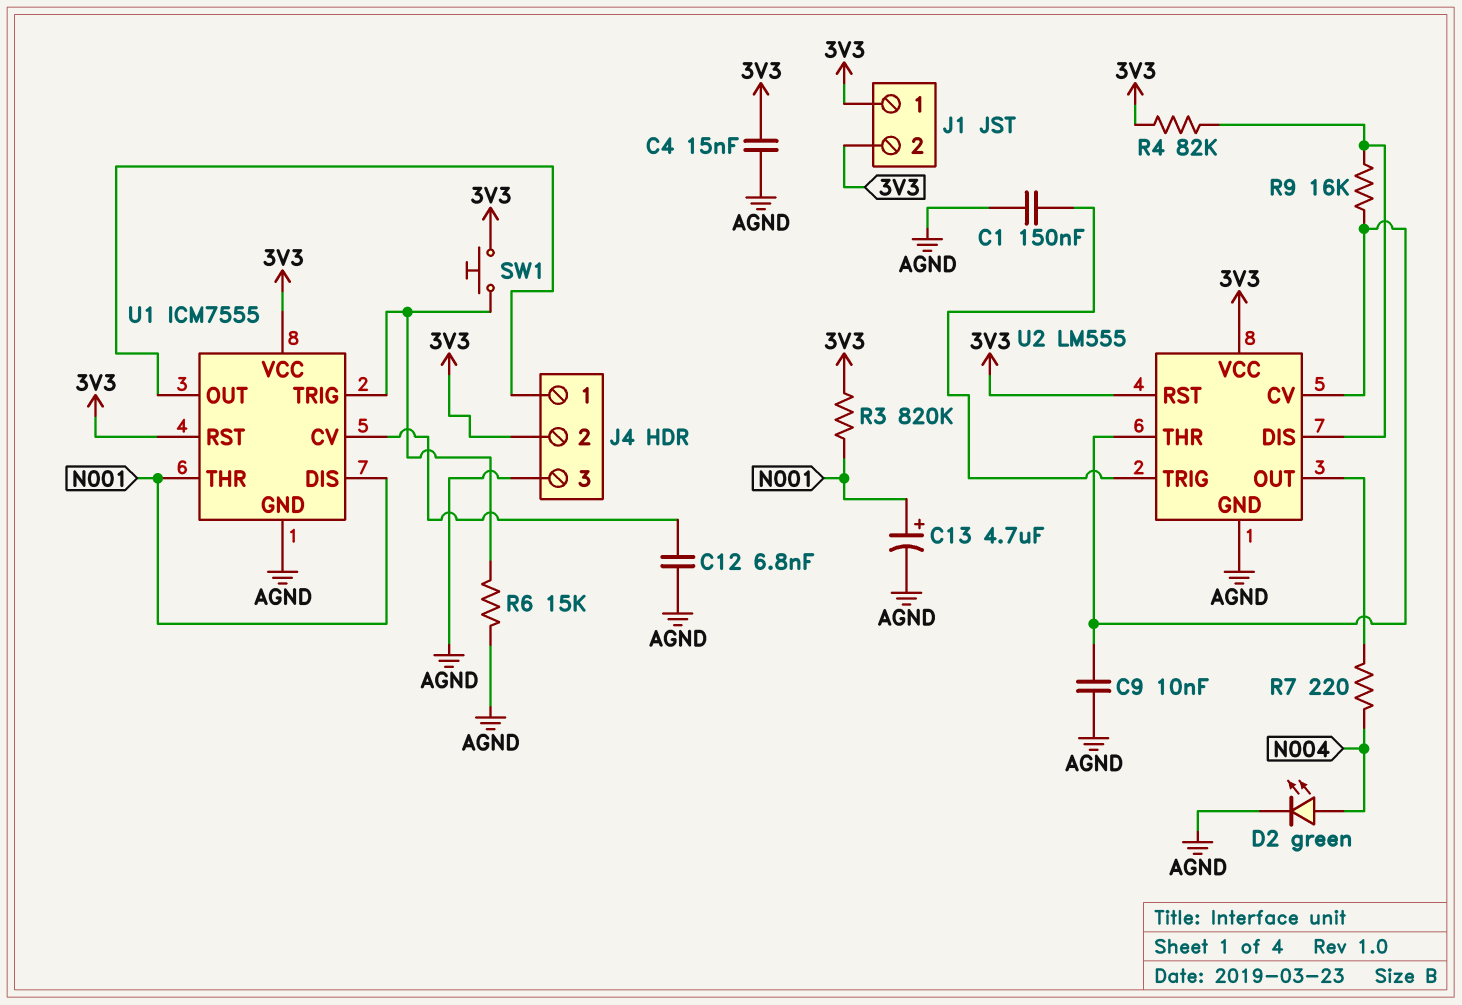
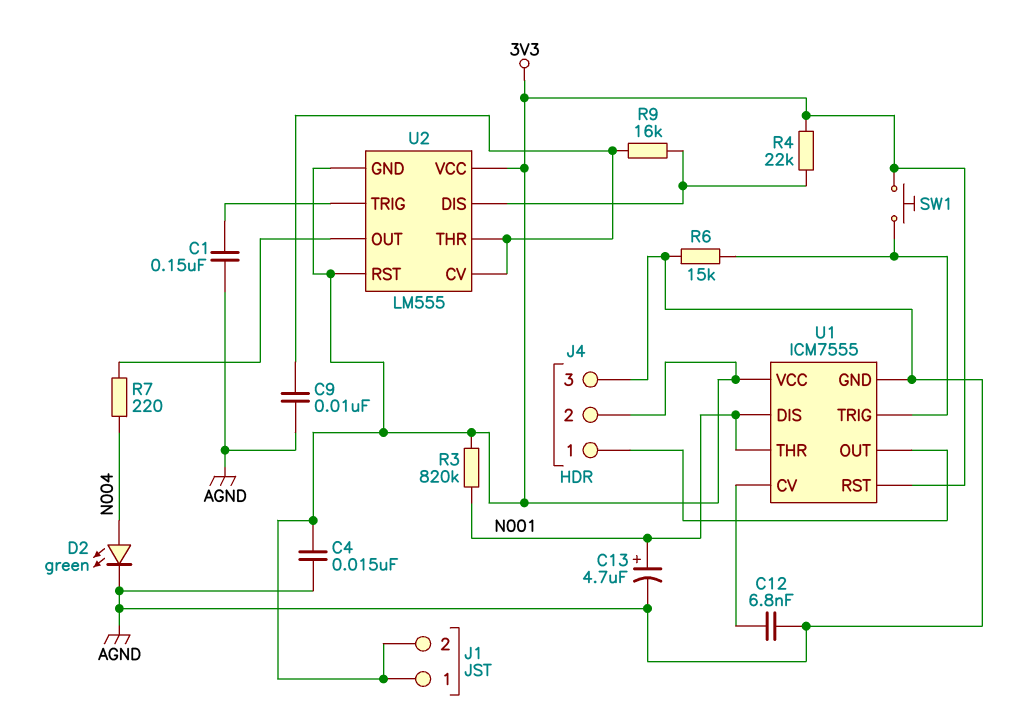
R4: 82k (3V3, U2/DIS) -> 22k (3V3, U2/DIS)
U2 pin GND: AGND -> 3V3

